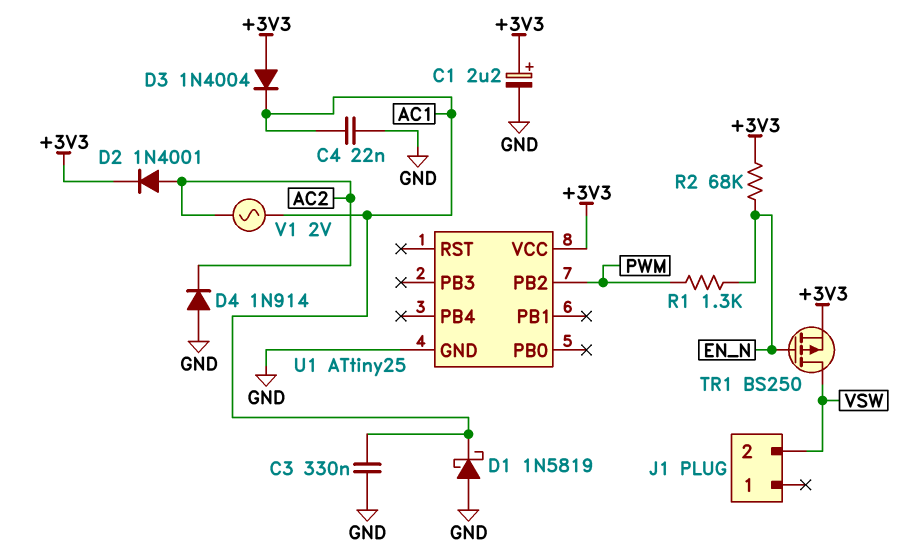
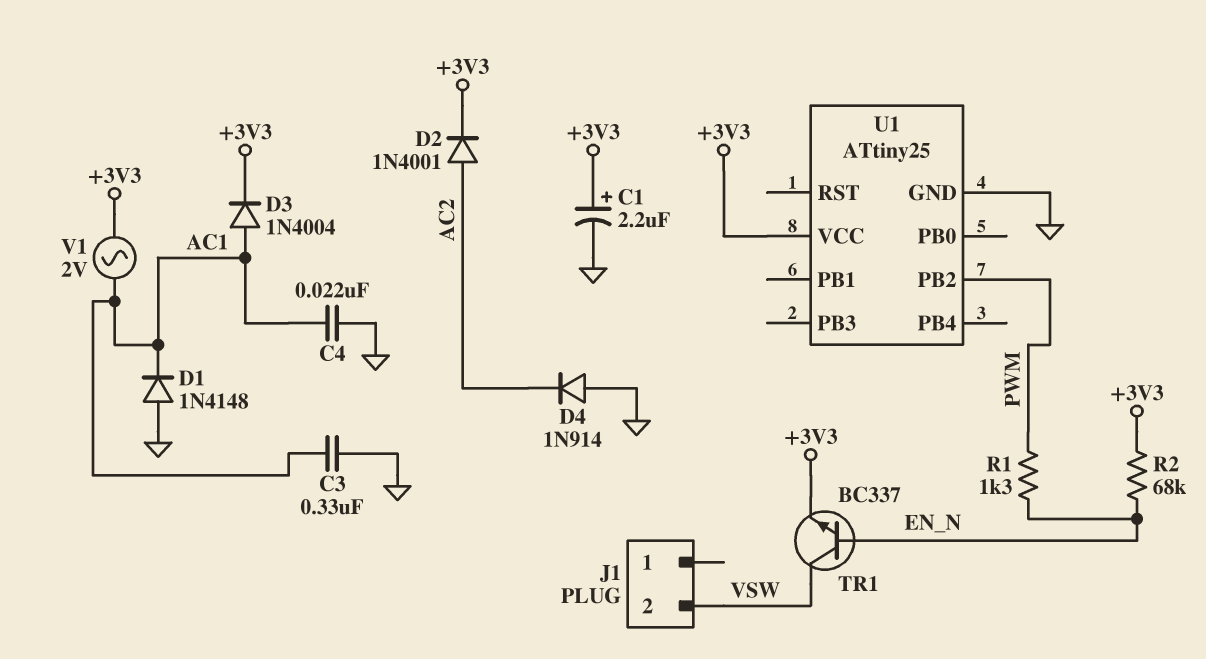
D1: schottky 1N5819 (A GND, K AC1) -> diode 1N4148 (A GND, K AC1)
D3: diode 1N4004 (A +3V3, K AC1) -> diode 1N4004 (A AC1, K +3V3)
TR1: PMOS BS250 (G EN_N, D VSW, S +3V3) -> NPN BC337 (B EN_N, C VSW, E +3V3)
V1: AC 2V (AC1, AC2) -> AC 2V (+3V3, AC1)

